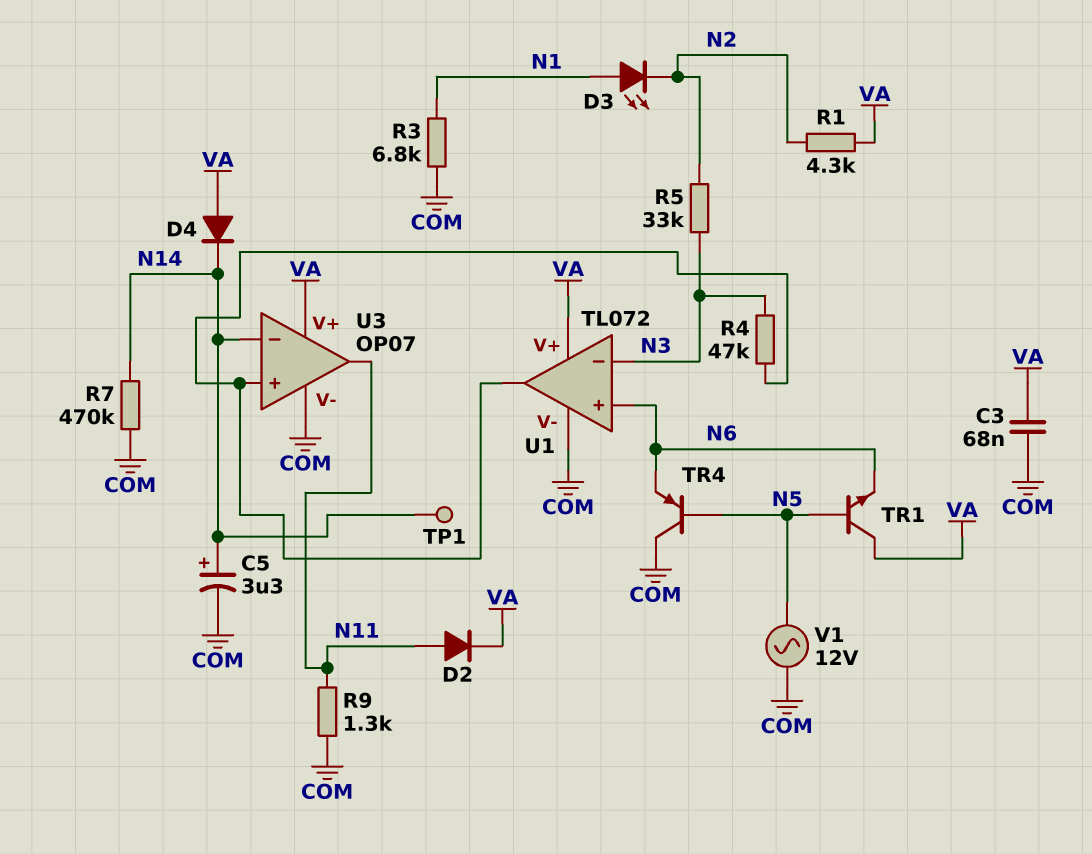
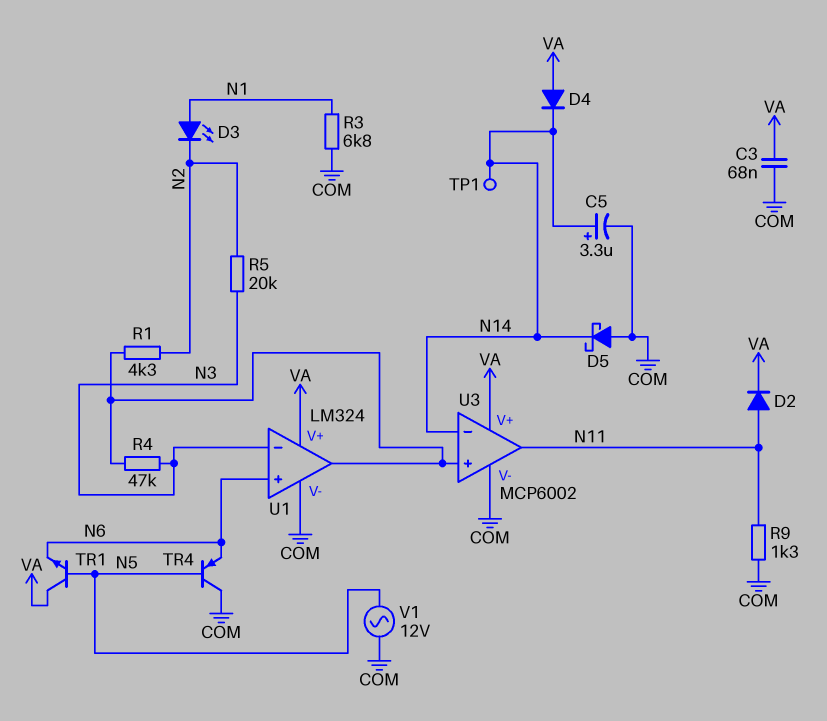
D5: none -> schottky (A COM, K N14)
R1: 4.3k (N2, VA) -> 4.3k (N2, U1/out)
R5: 33k (N2, N3) -> 20k (N2, N3)
R7: 470k (COM, N14) -> none
U1: TL072 -> LM324
U3: OP07 -> MCP6002

